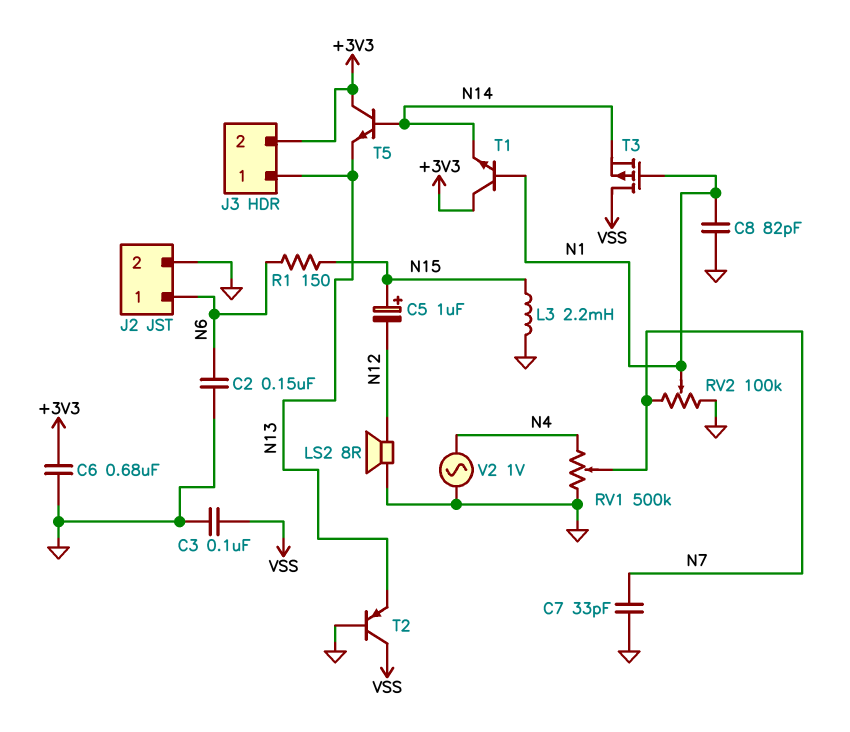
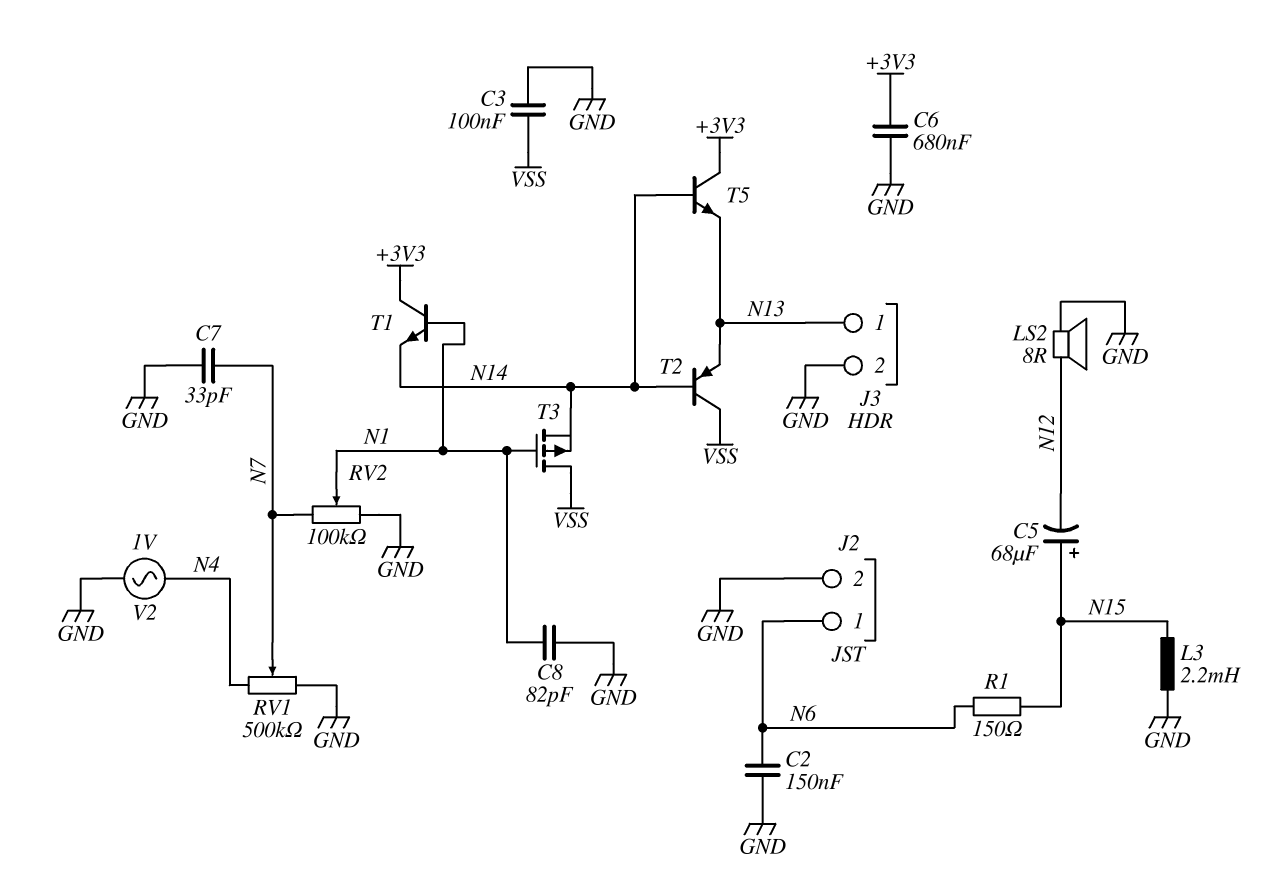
C5: 1uF (plus N15, minus N12) -> 68uF (plus N15, minus N12)
J3 pin 2: +3V3 -> GND
T2: PNP (B GND, C VSS, E N13) -> PNP (B N14, C VSS, E N13)

